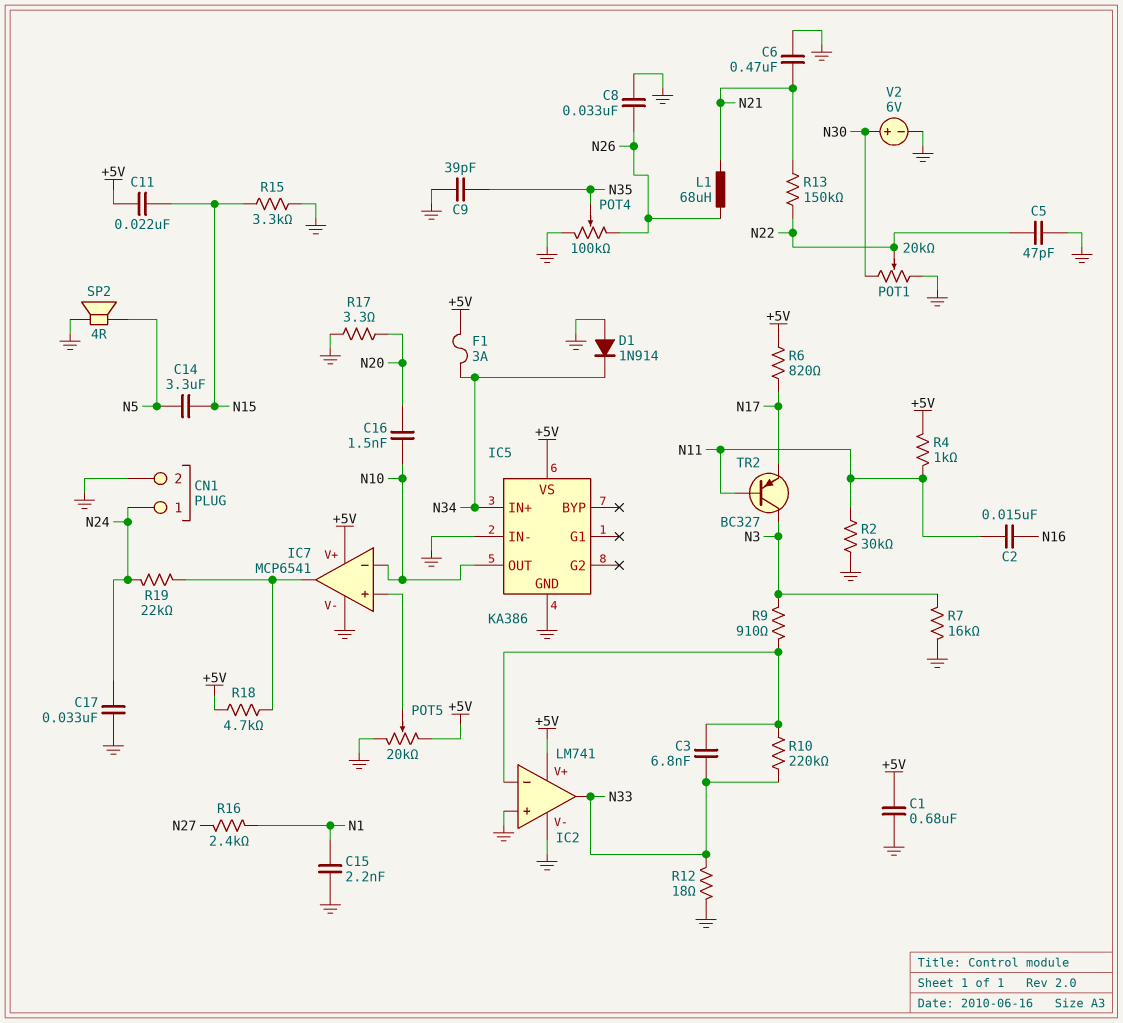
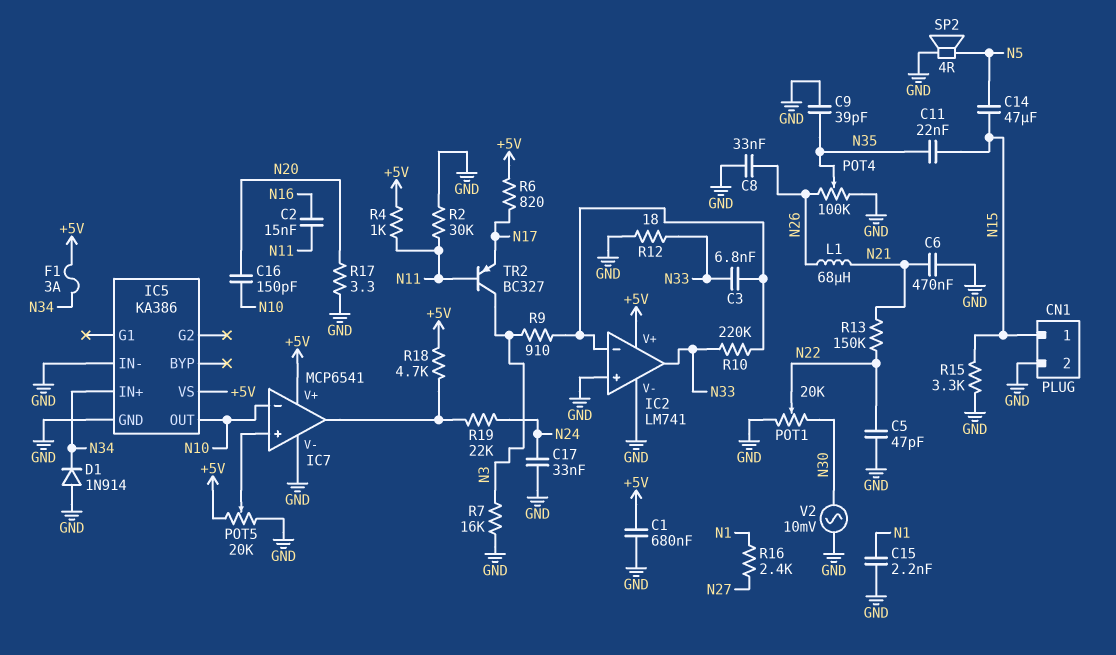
C11: 22nF (+5V, N15) -> 22nF (N15, N35)
C14: 3.3uF (N5, N15) -> 47uF (N5, N15)
C16: 1.5nF (N10, N20) -> 150pF (N10, N20)
CN1 pin 1: N24 -> N15
V2: 6V (plus N30, minus GND) -> AC 10mV (GND, N30)

